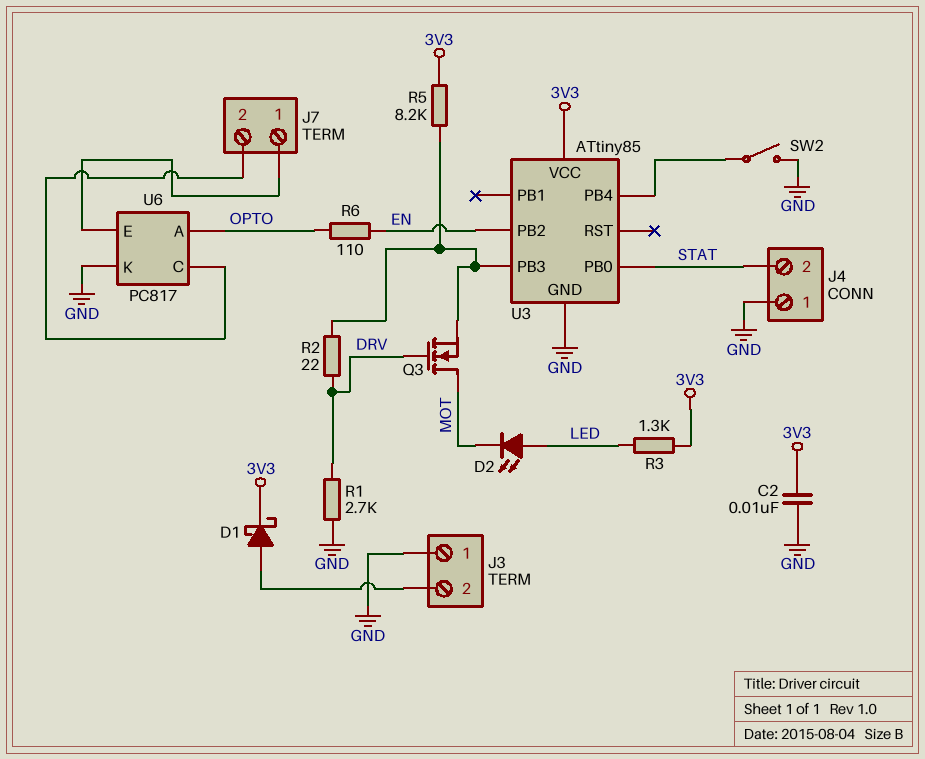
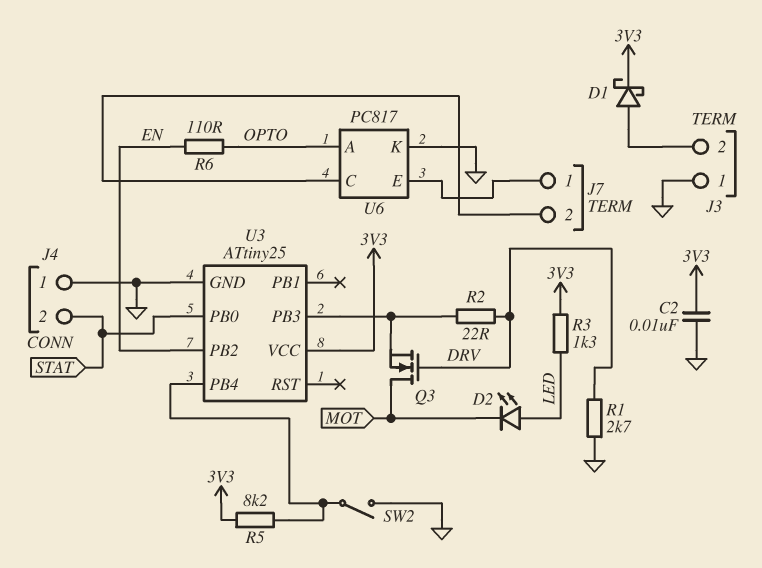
R5: 8.2k (3V3, U3/PB3) -> 8.2k (3V3, U3/PB4)
U3: ATtiny85 -> ATtiny25

